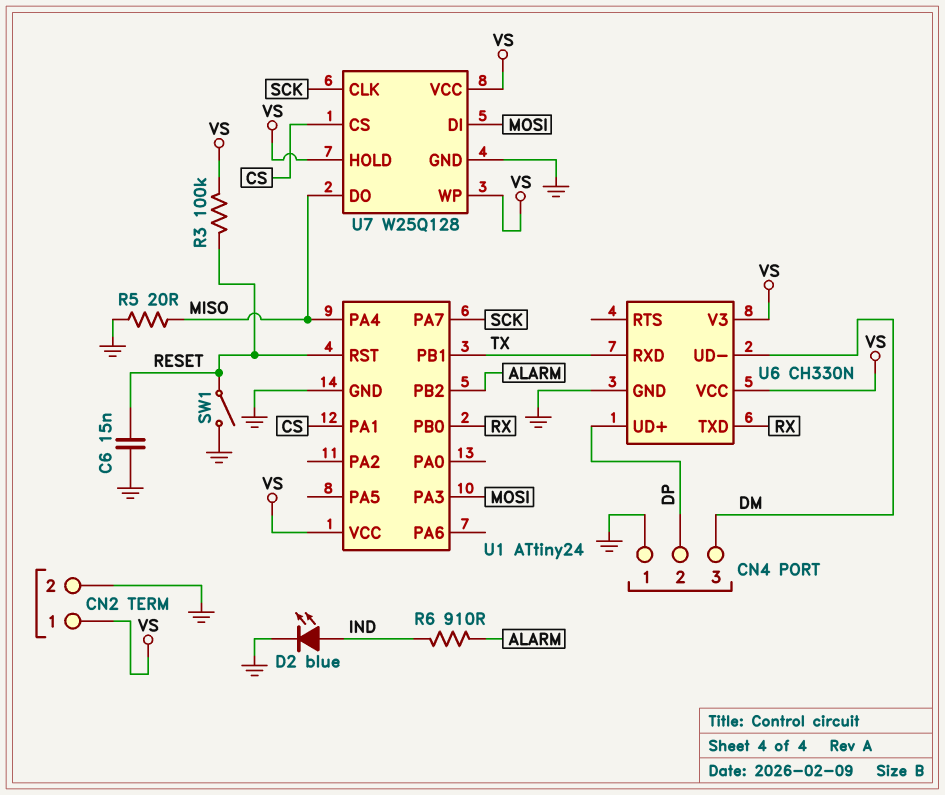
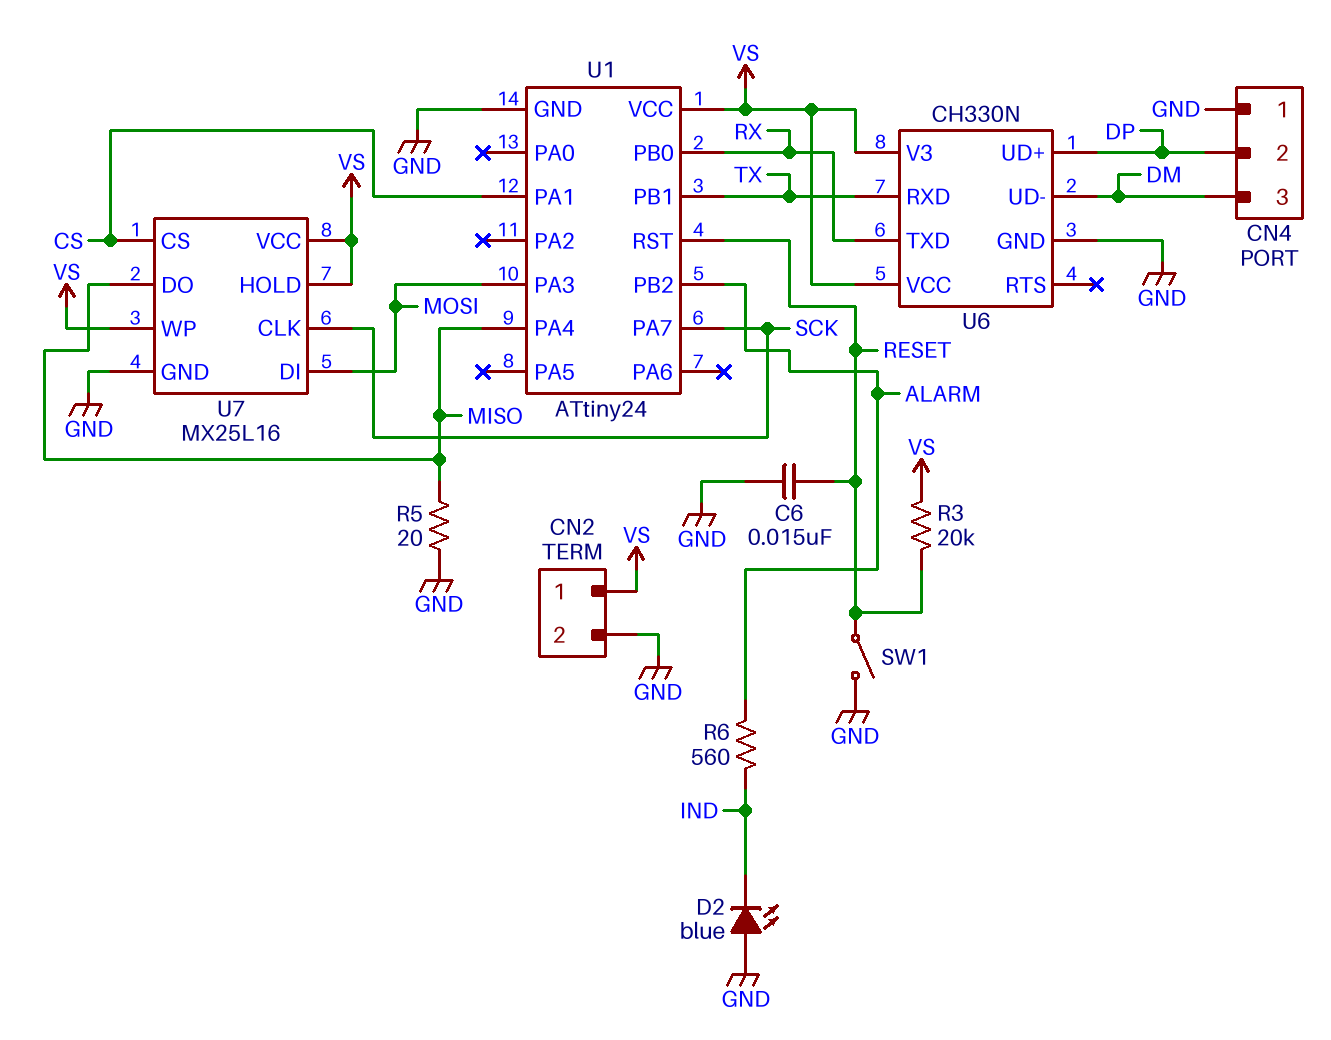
D2: LED blue (A IND, K GND) -> LED blue (A GND, K IND)
R3: 100k (RESET, VS) -> 20k (RESET, VS)
R6: 910 (ALARM, IND) -> 560 (ALARM, IND)
U7: W25Q128 -> MX25L16

